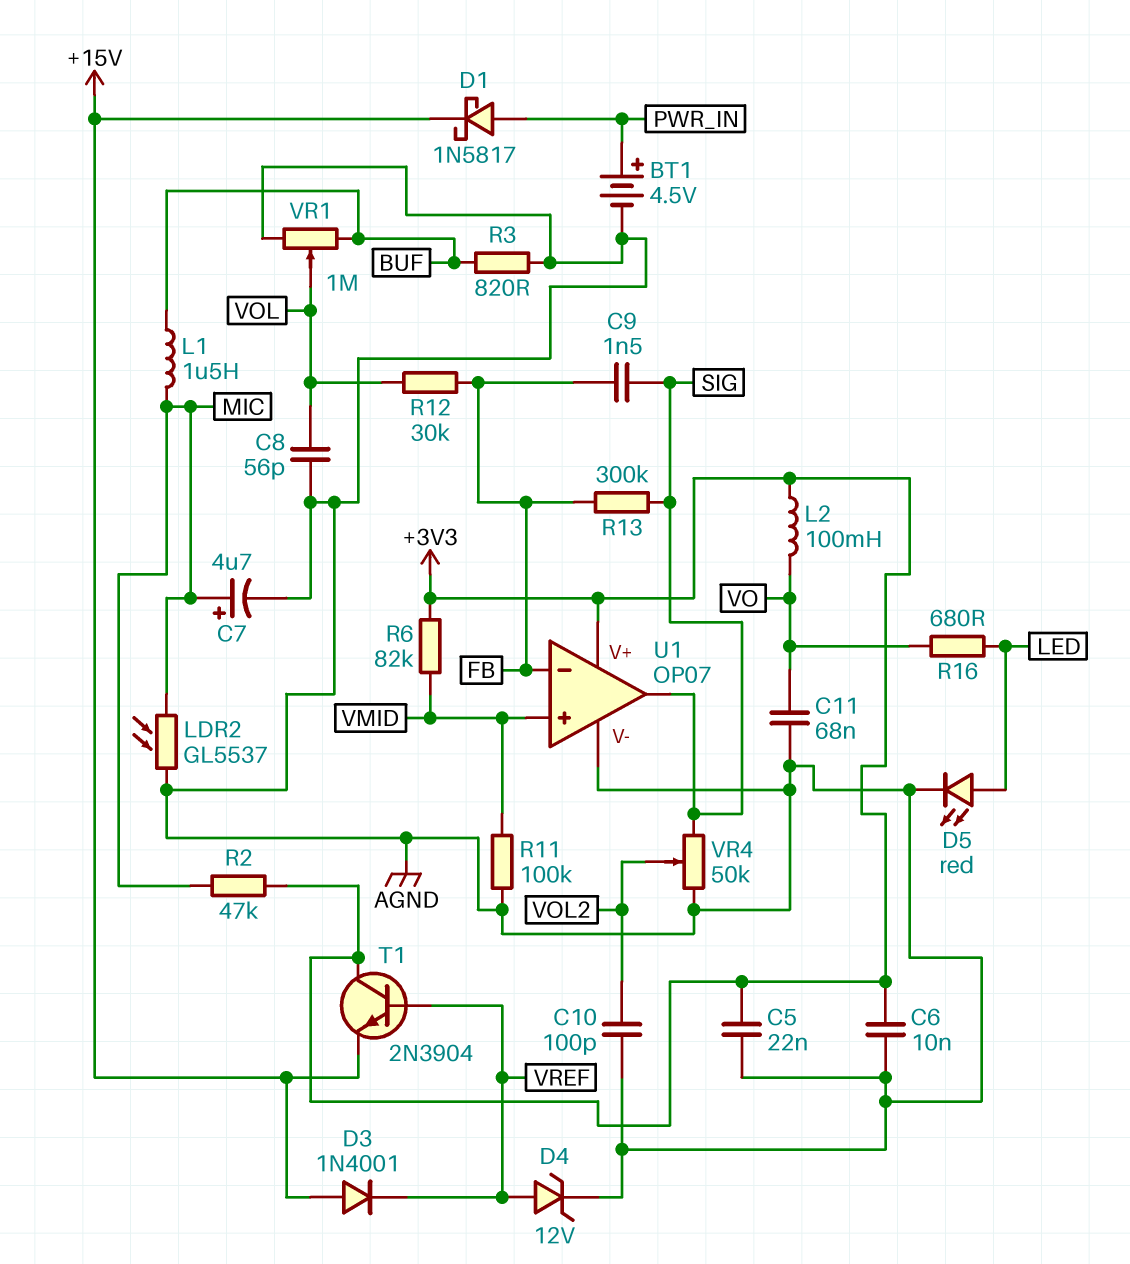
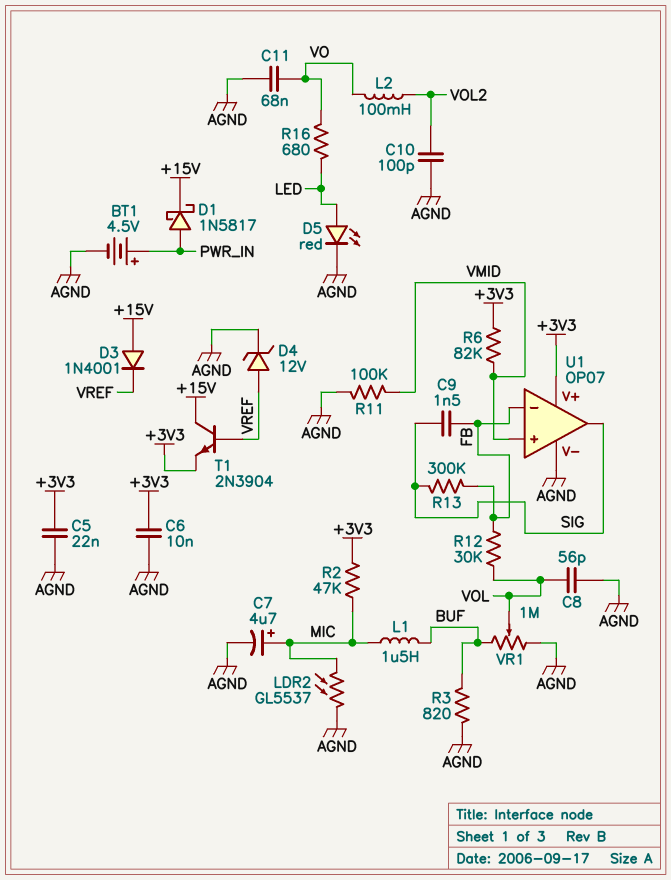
L2: 100mH (+3V3, VO) -> 100mH (VO, VOL2)
T1: NPN 2N3904 (B VREF, C +3V3, E +15V) -> NPN 2N3904 (B VREF, C +15V, E +3V3)
VR4: 50k (AGND, SIG, wiper VOL2) -> none

